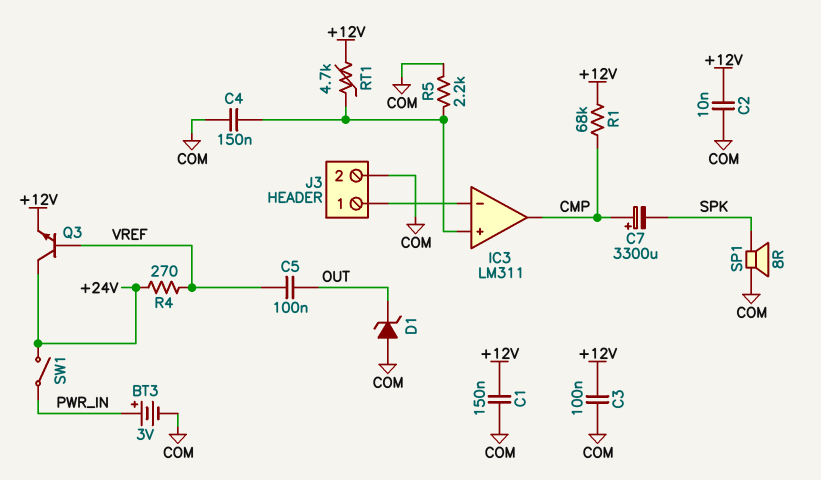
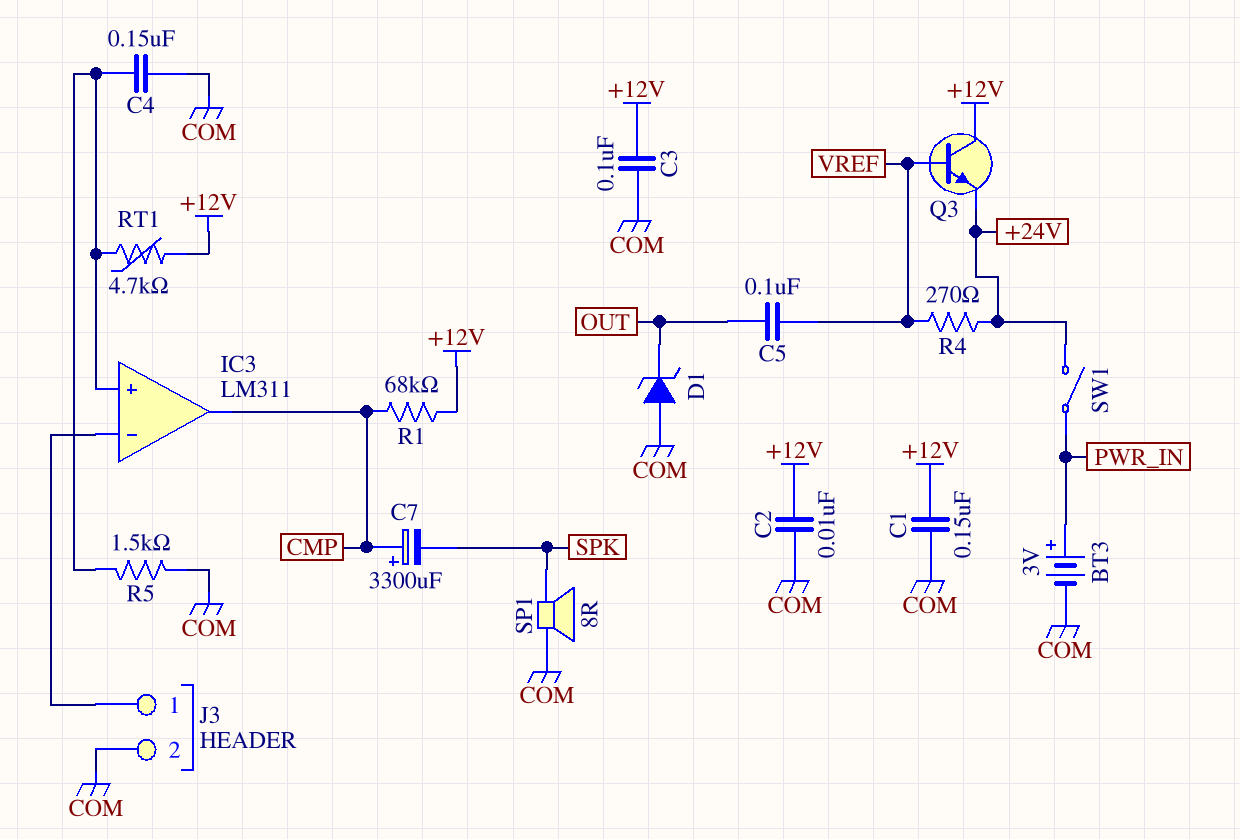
Q3: NPN (B VREF, C +24V, E +12V) -> NPN (B VREF, C +12V, E +24V)
R5: 2.2k (COM, IC3/in+) -> 1.5k (COM, IC3/in+)

